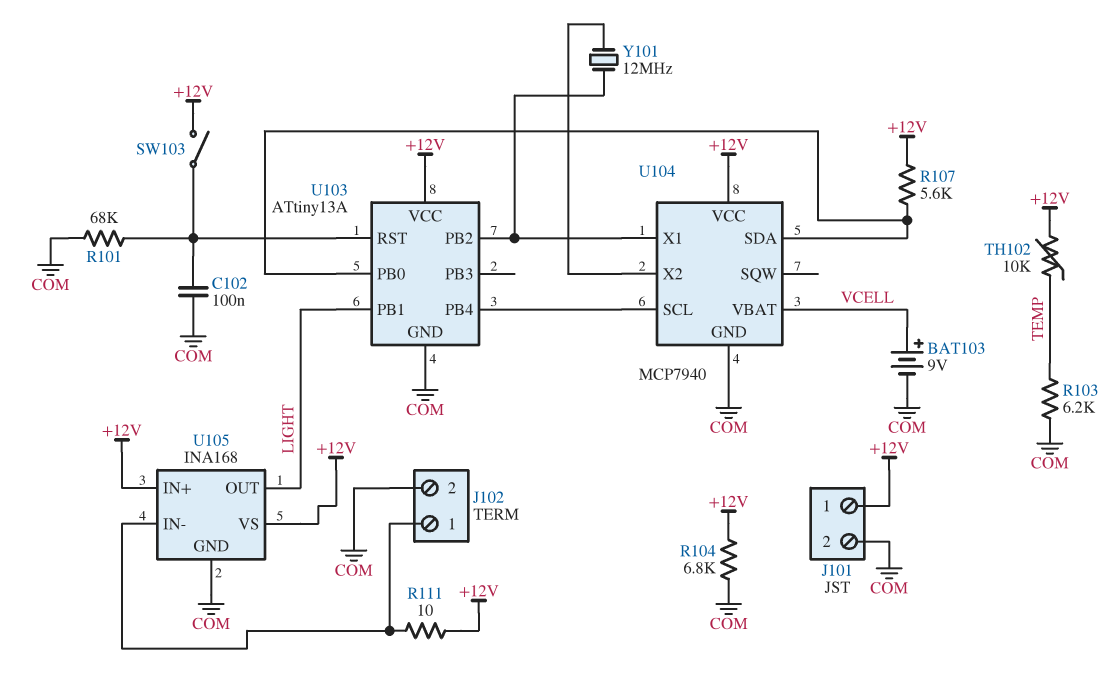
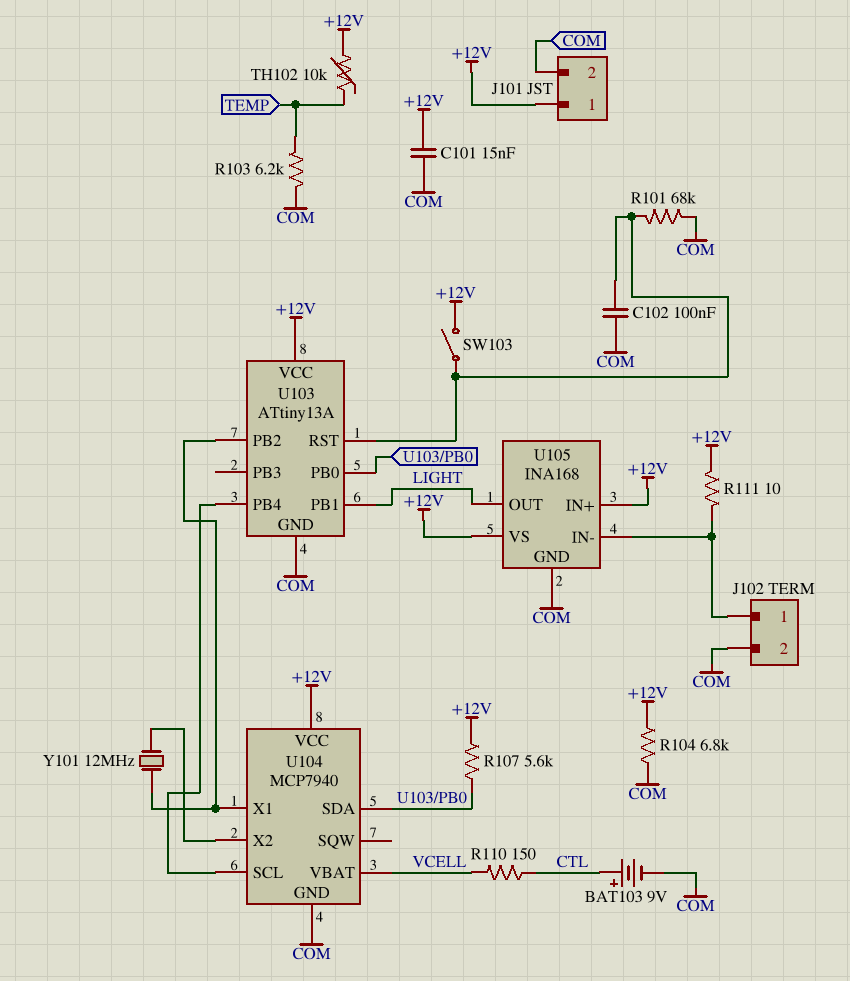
BAT103: 9V (plus VCELL, minus COM) -> 9V (plus CTL, minus COM)
C101: none -> 15nF (+12V, COM)
R110: none -> 150 (CTL, VCELL)

